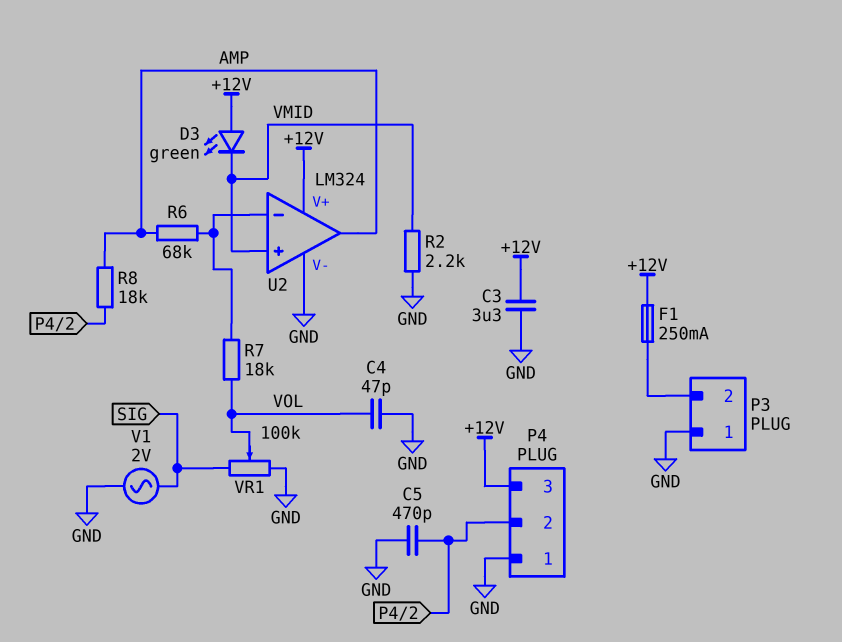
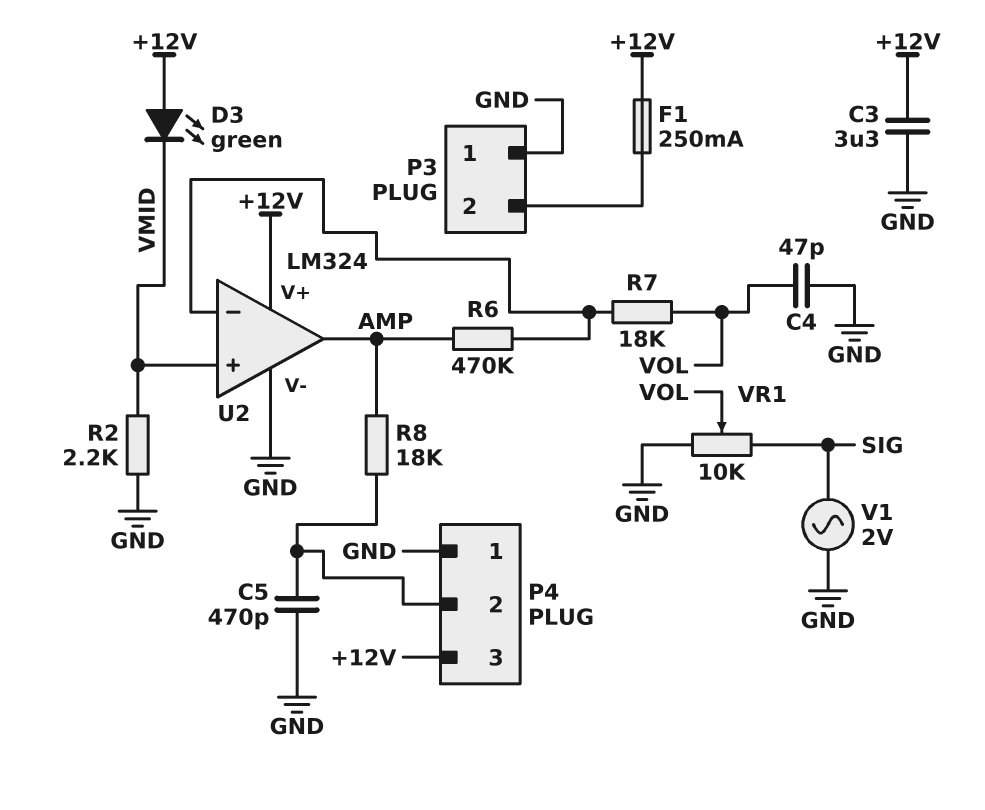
R6: 68k (AMP, U2/in-) -> 470k (AMP, U2/in-)
VR1: 100k (GND, SIG, wiper VOL) -> 10k (GND, SIG, wiper VOL)

